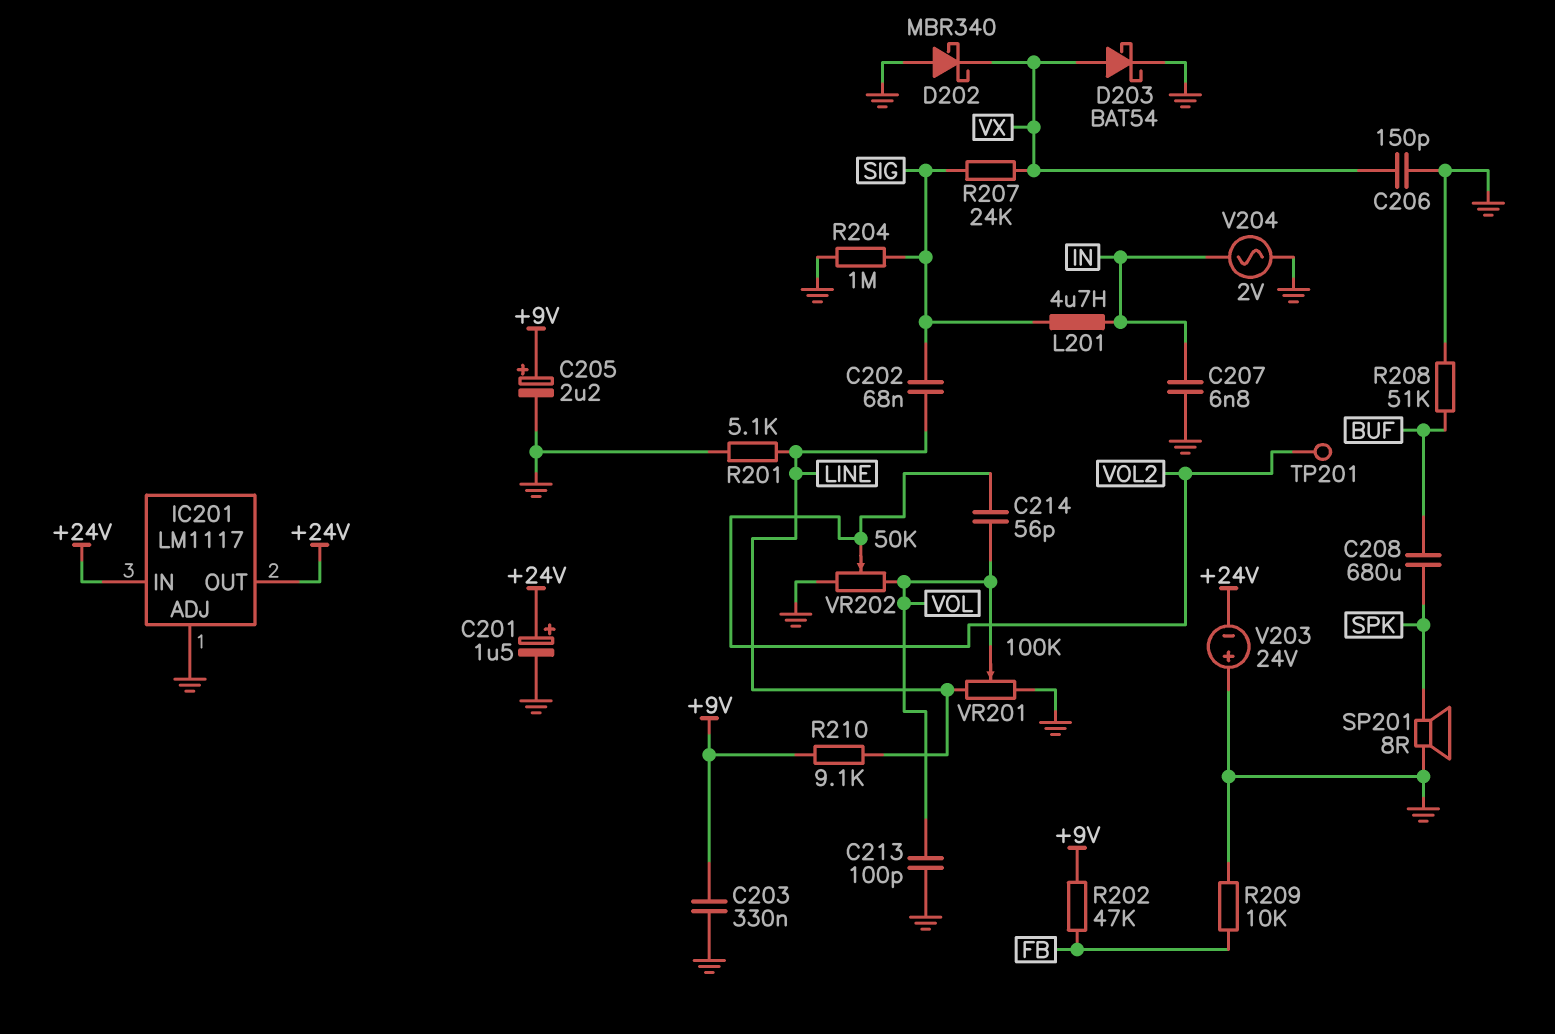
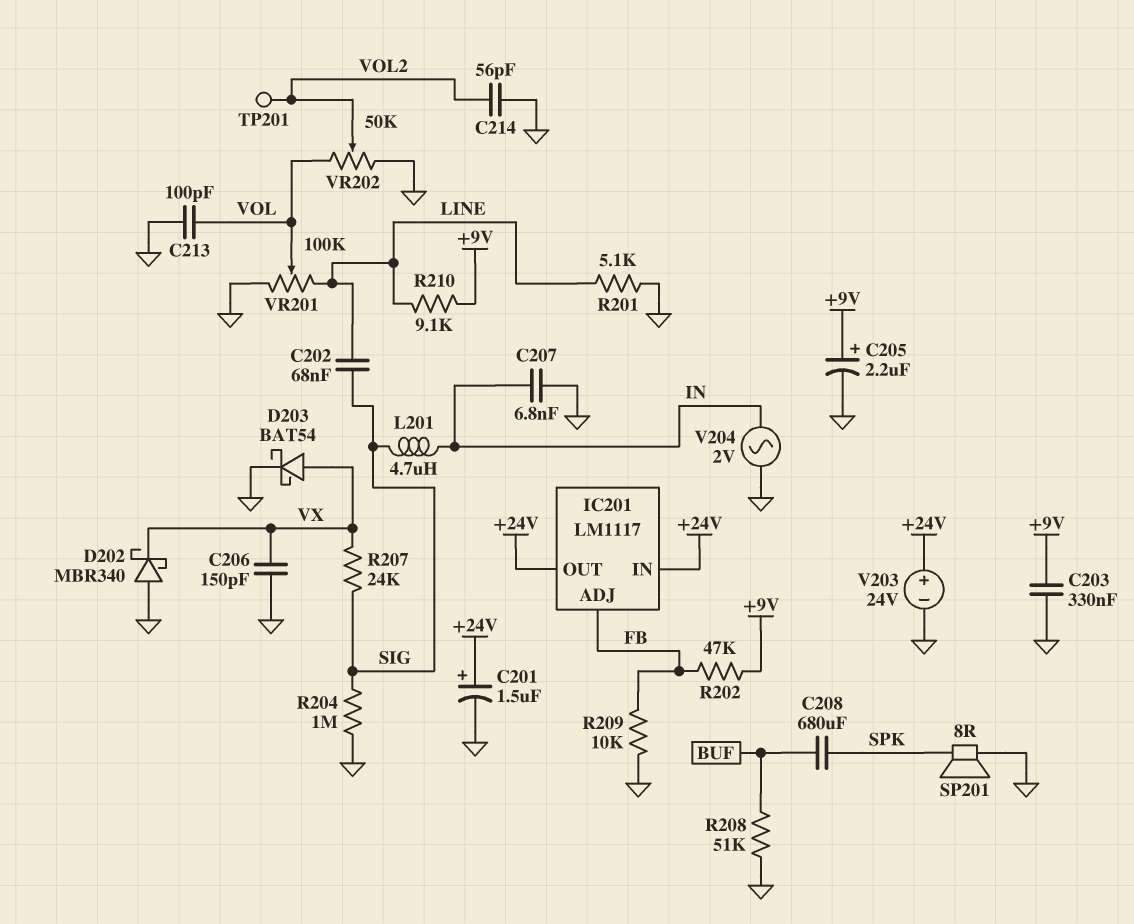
C214: 56pF (VOL, VOL2) -> 56pF (GND, VOL2)
IC201 pin ADJ: GND -> FB
V203: 24V (plus GND, minus +24V) -> 24V (plus +24V, minus GND)

